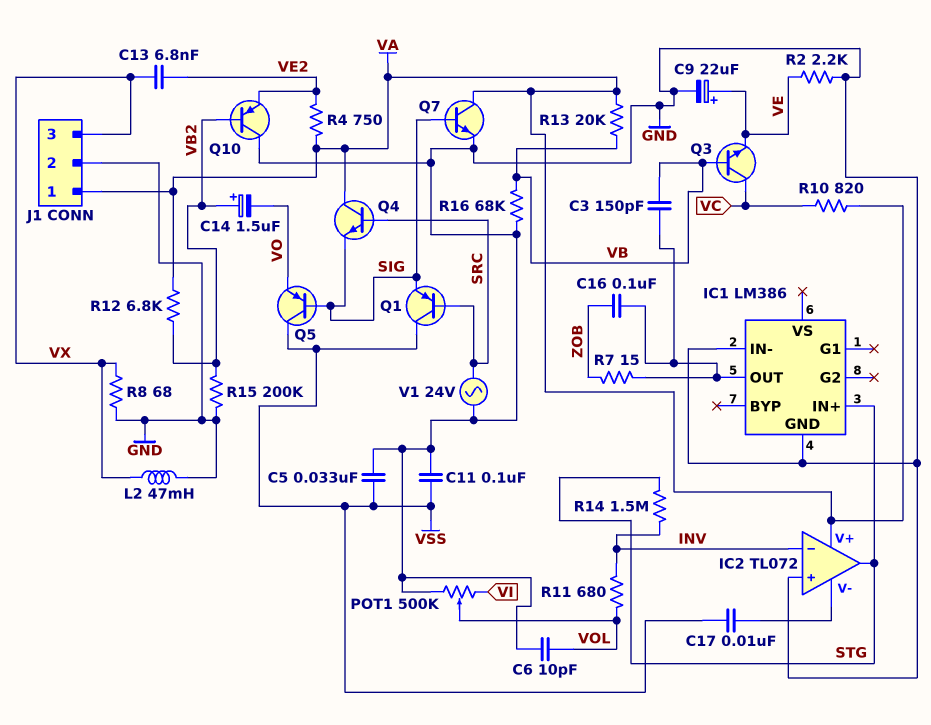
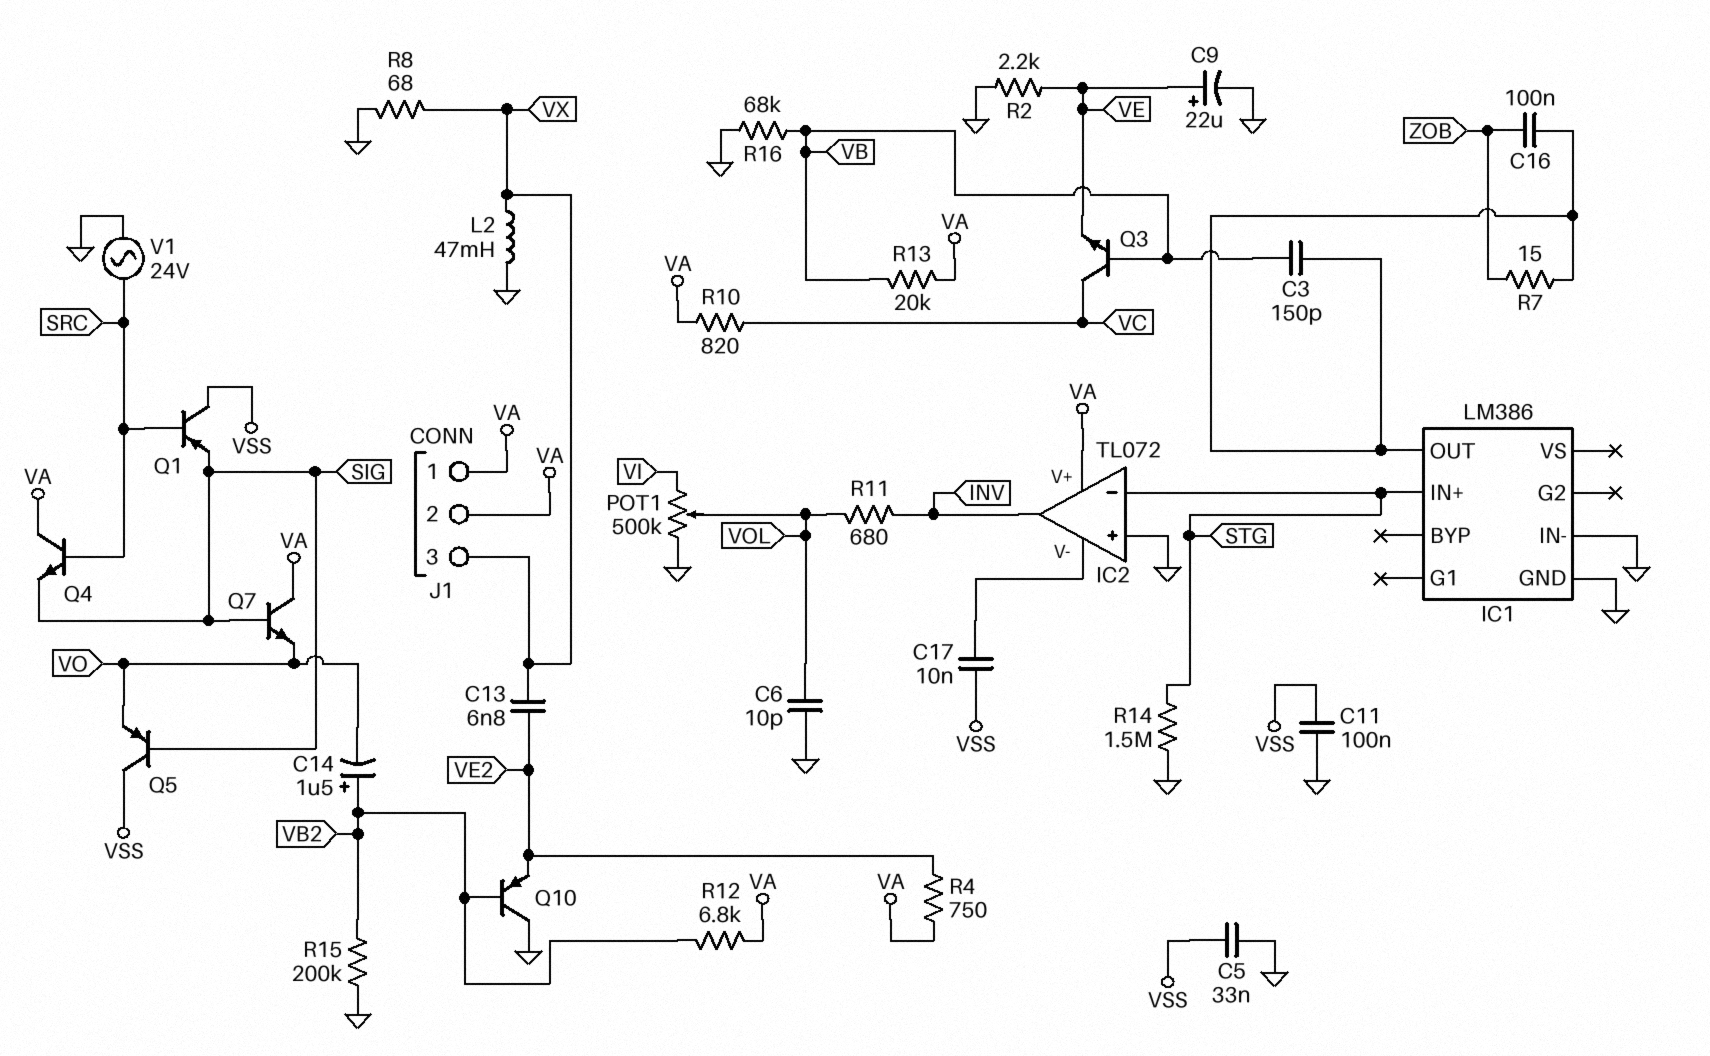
IC2 pin in-: INV -> STG
IC2 pin out: STG -> INV
J1 pin 2: GND -> VA
Q7: NPN (B SIG, C VA, E GND) -> NPN (B SIG, C VA, E VO)
R14: 1.5M (INV, STG) -> 1.5M (GND, STG)

